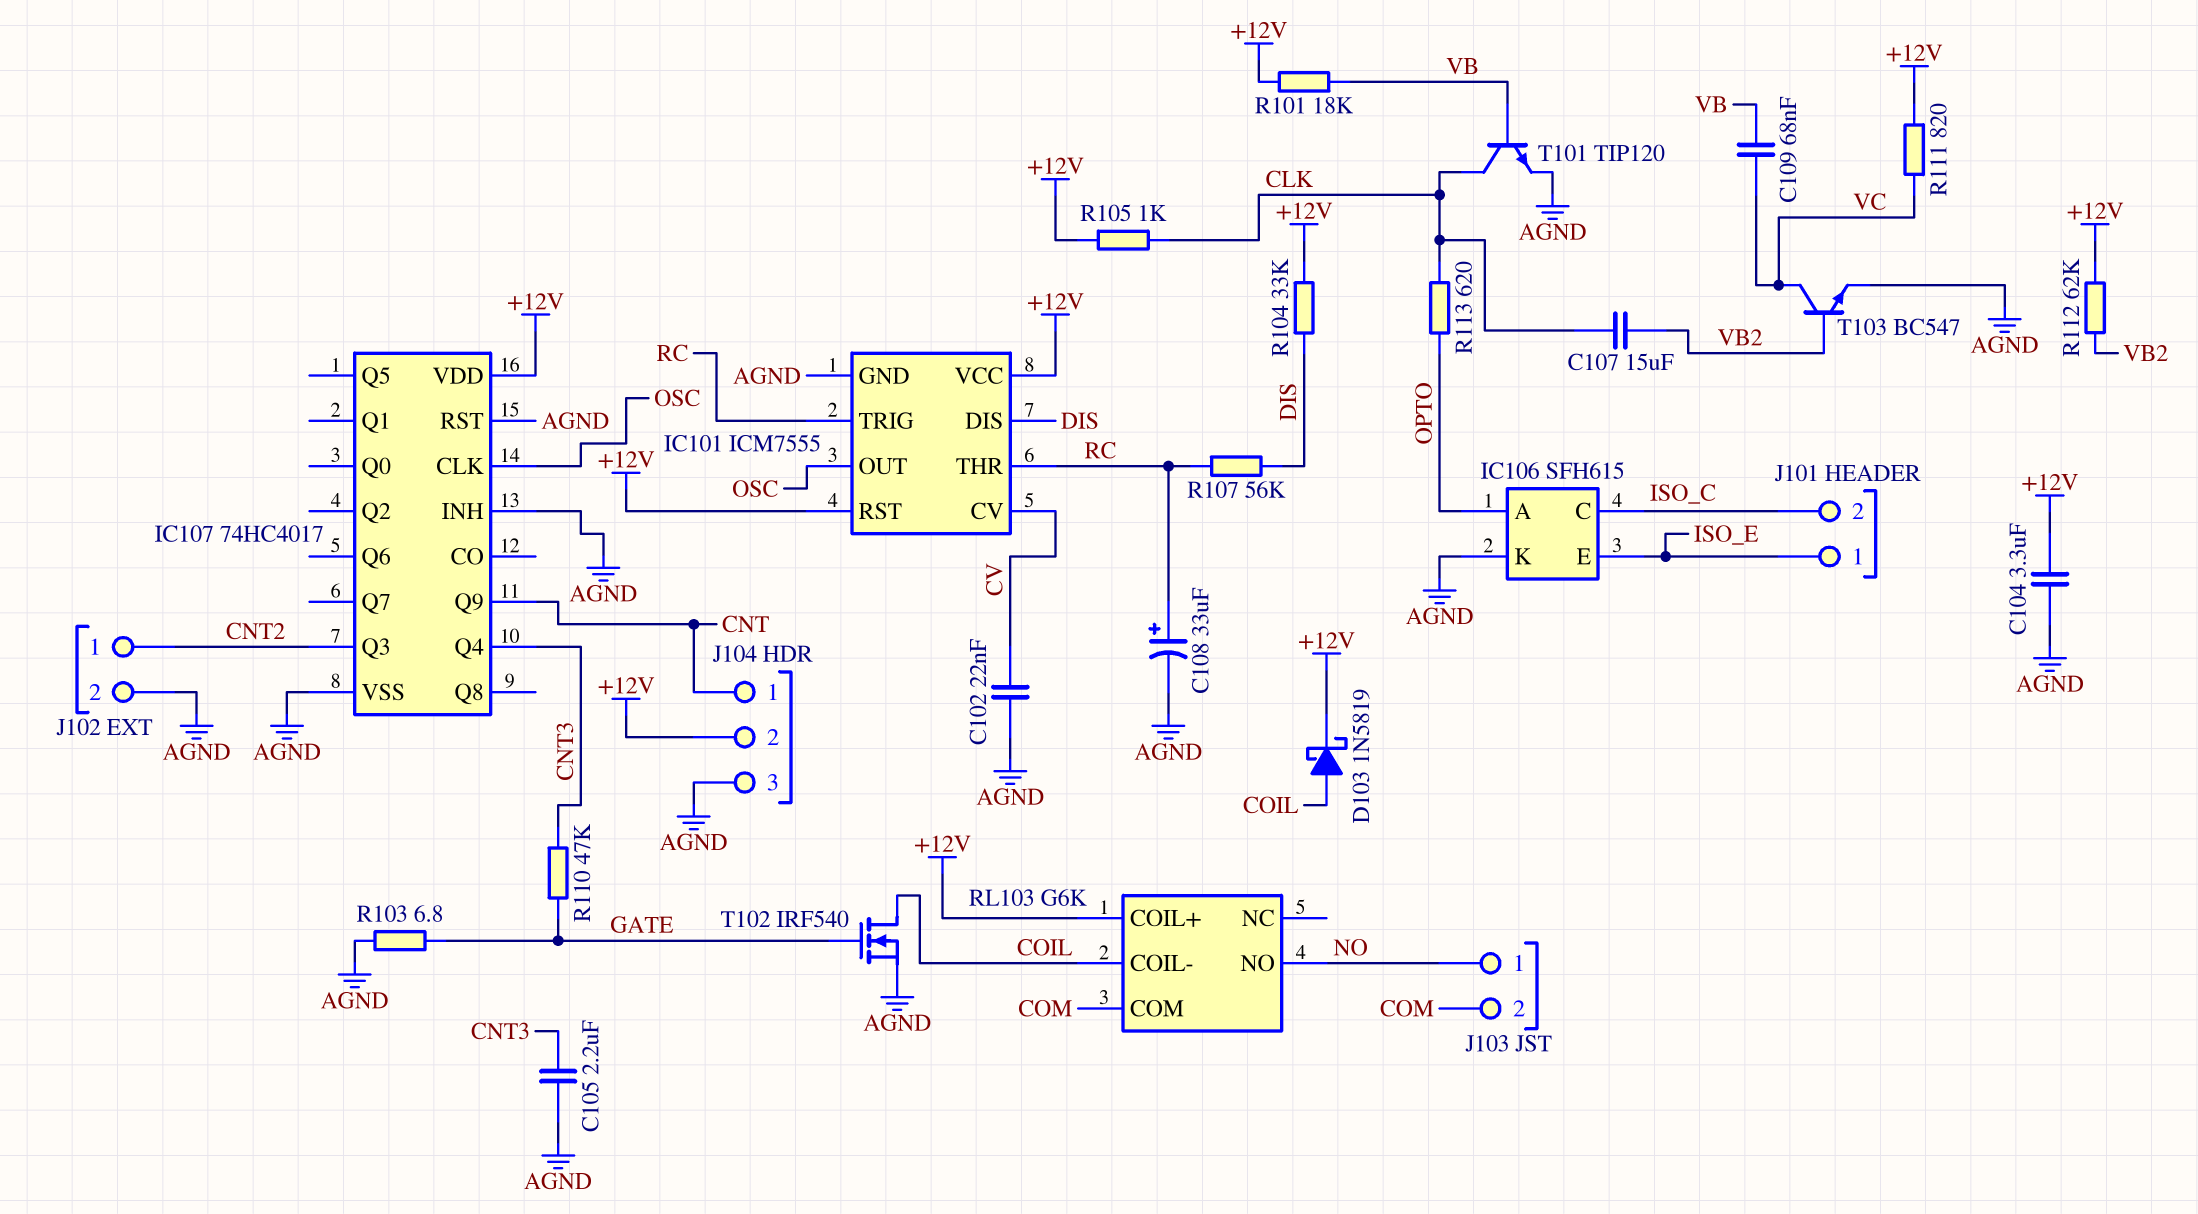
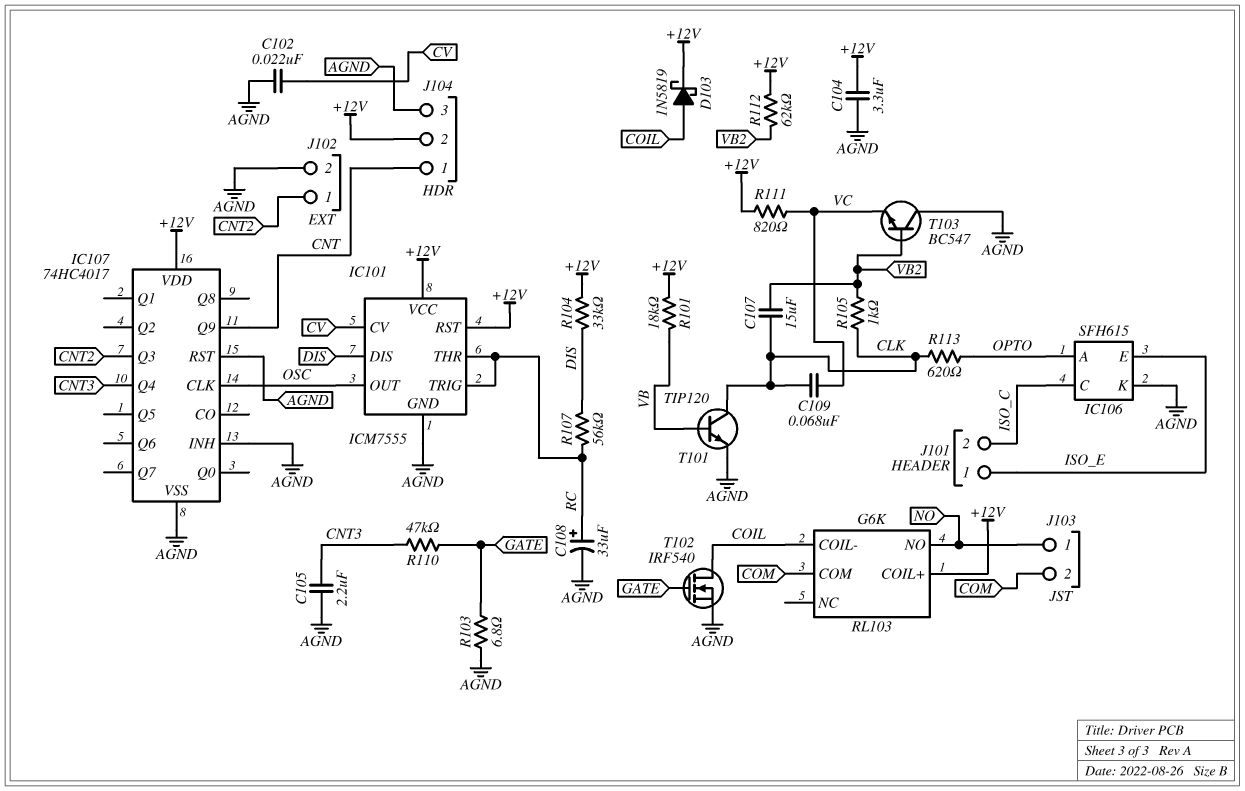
C109: 68nF (VB, VC) -> 68nF (CLK, VC)
R105: 1k (+12V, CLK) -> 1k (CLK, VB2)
T103: NPN BC547 (B VB2, C VC, E AGND) -> NPN BC547 (B VB2, C AGND, E VC)

